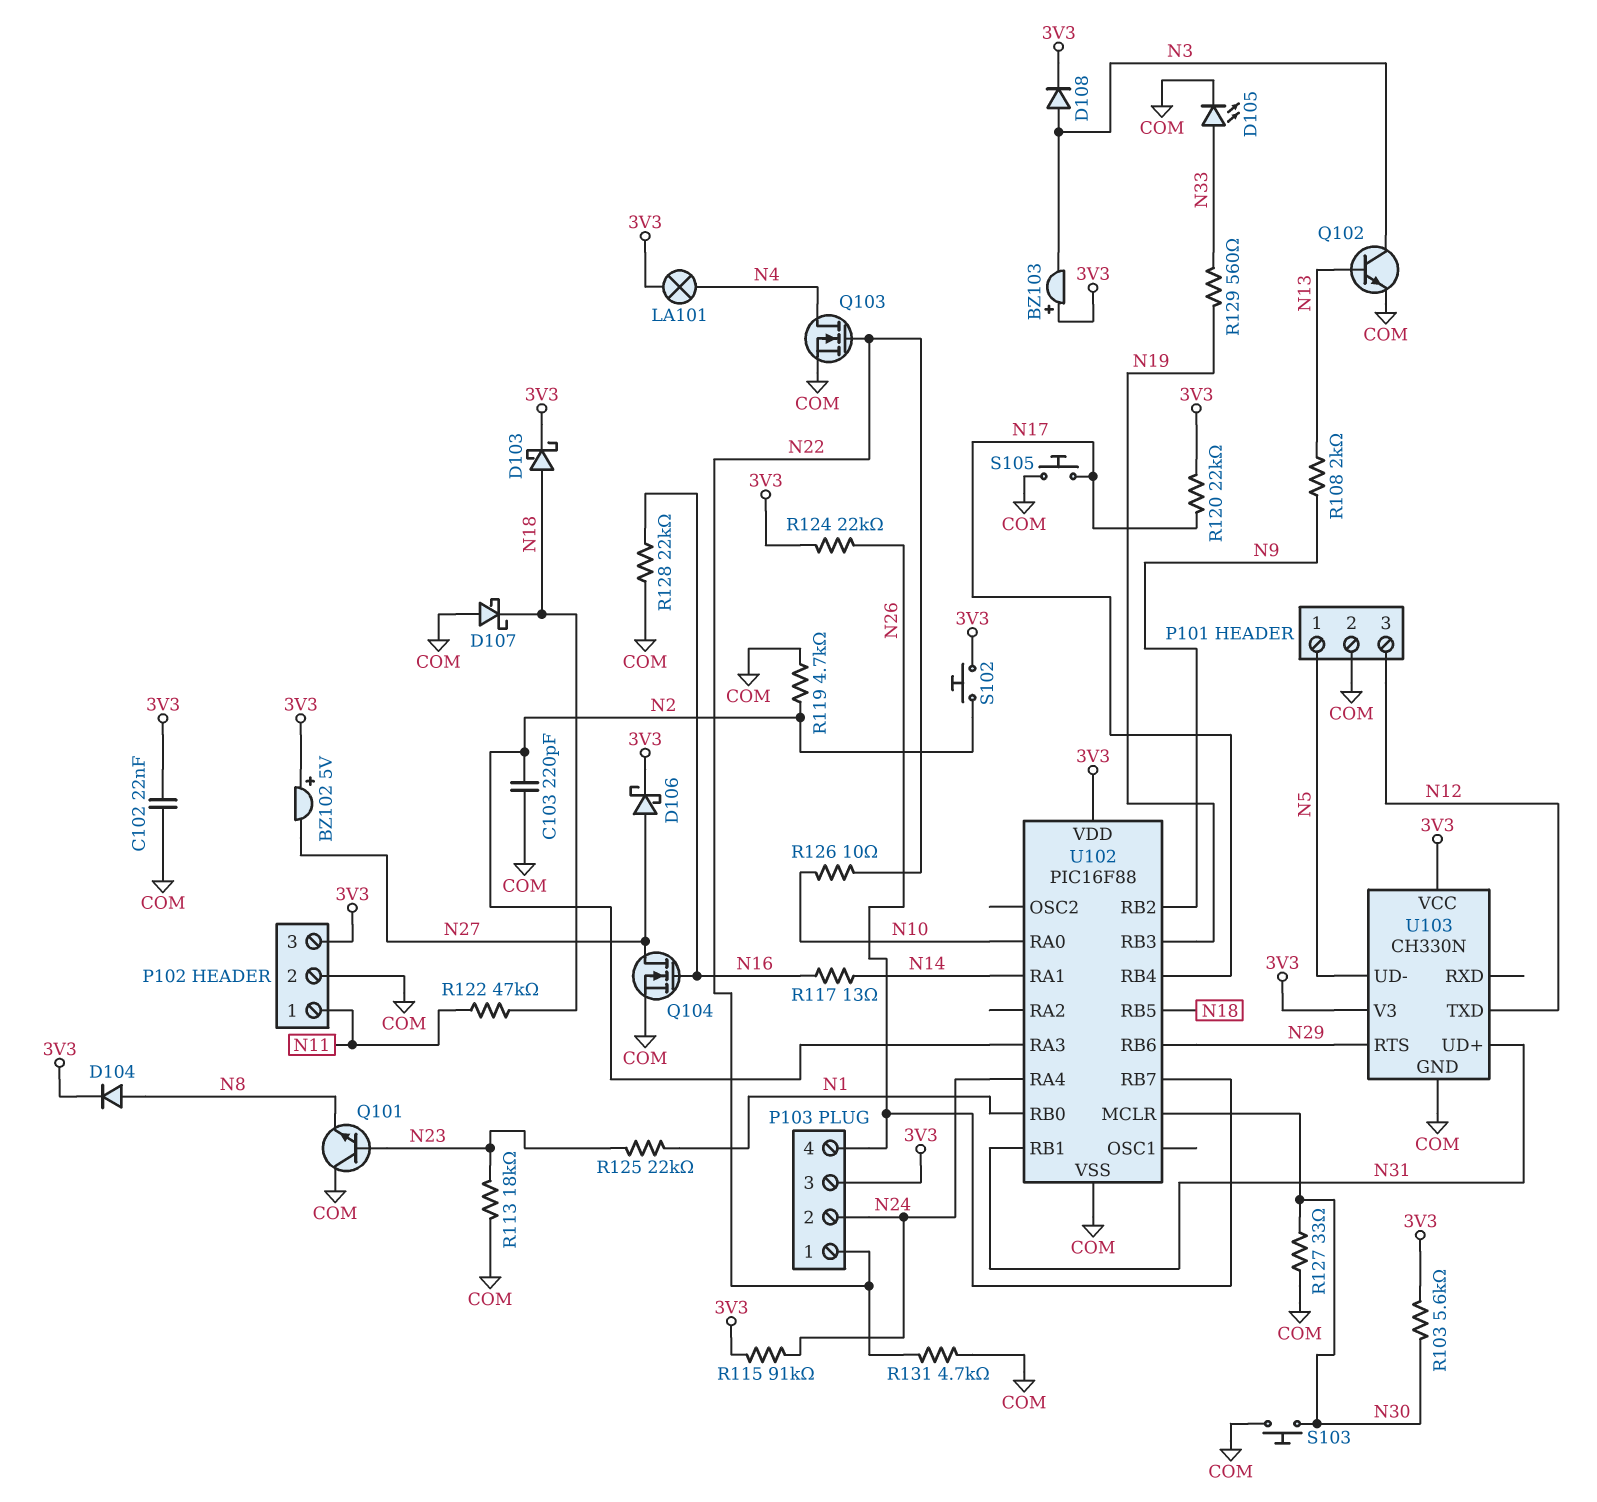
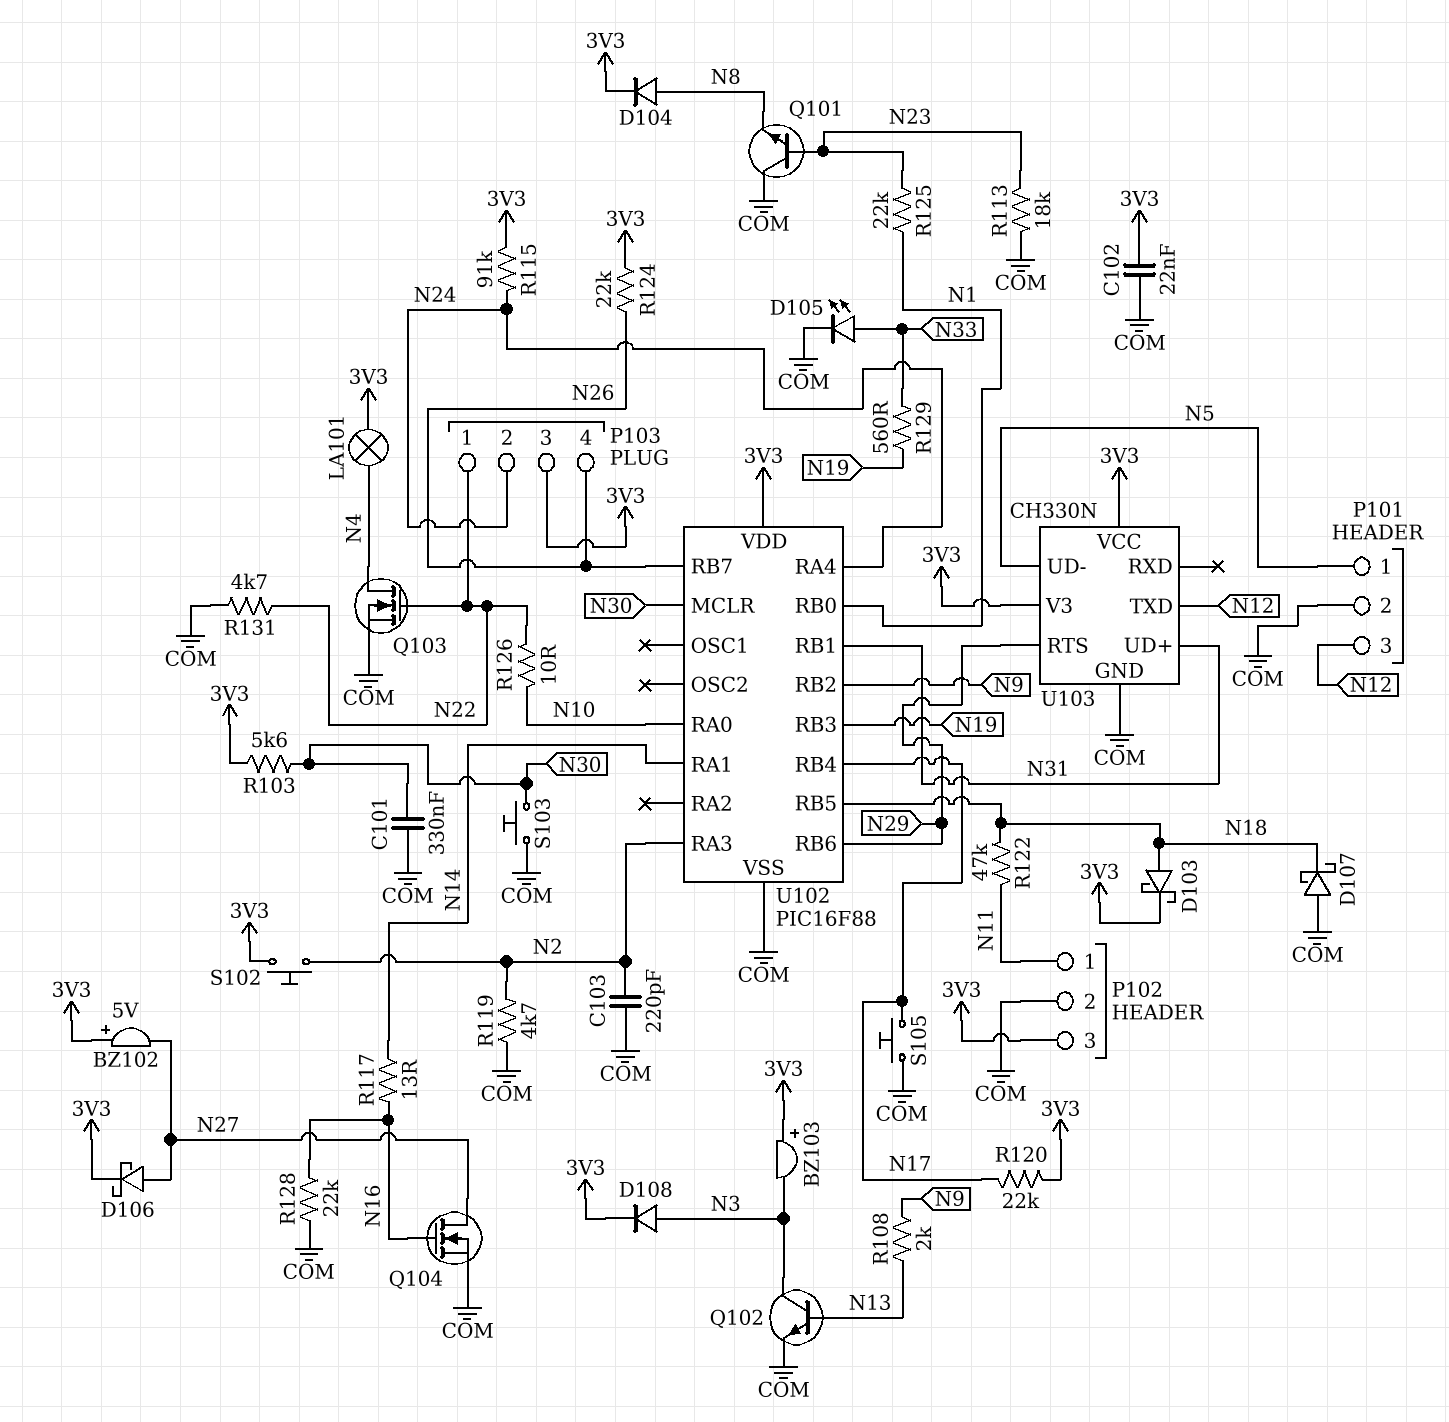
C101: none -> 330nF (COM, N30)
R127: 33 (COM, N30) -> none

